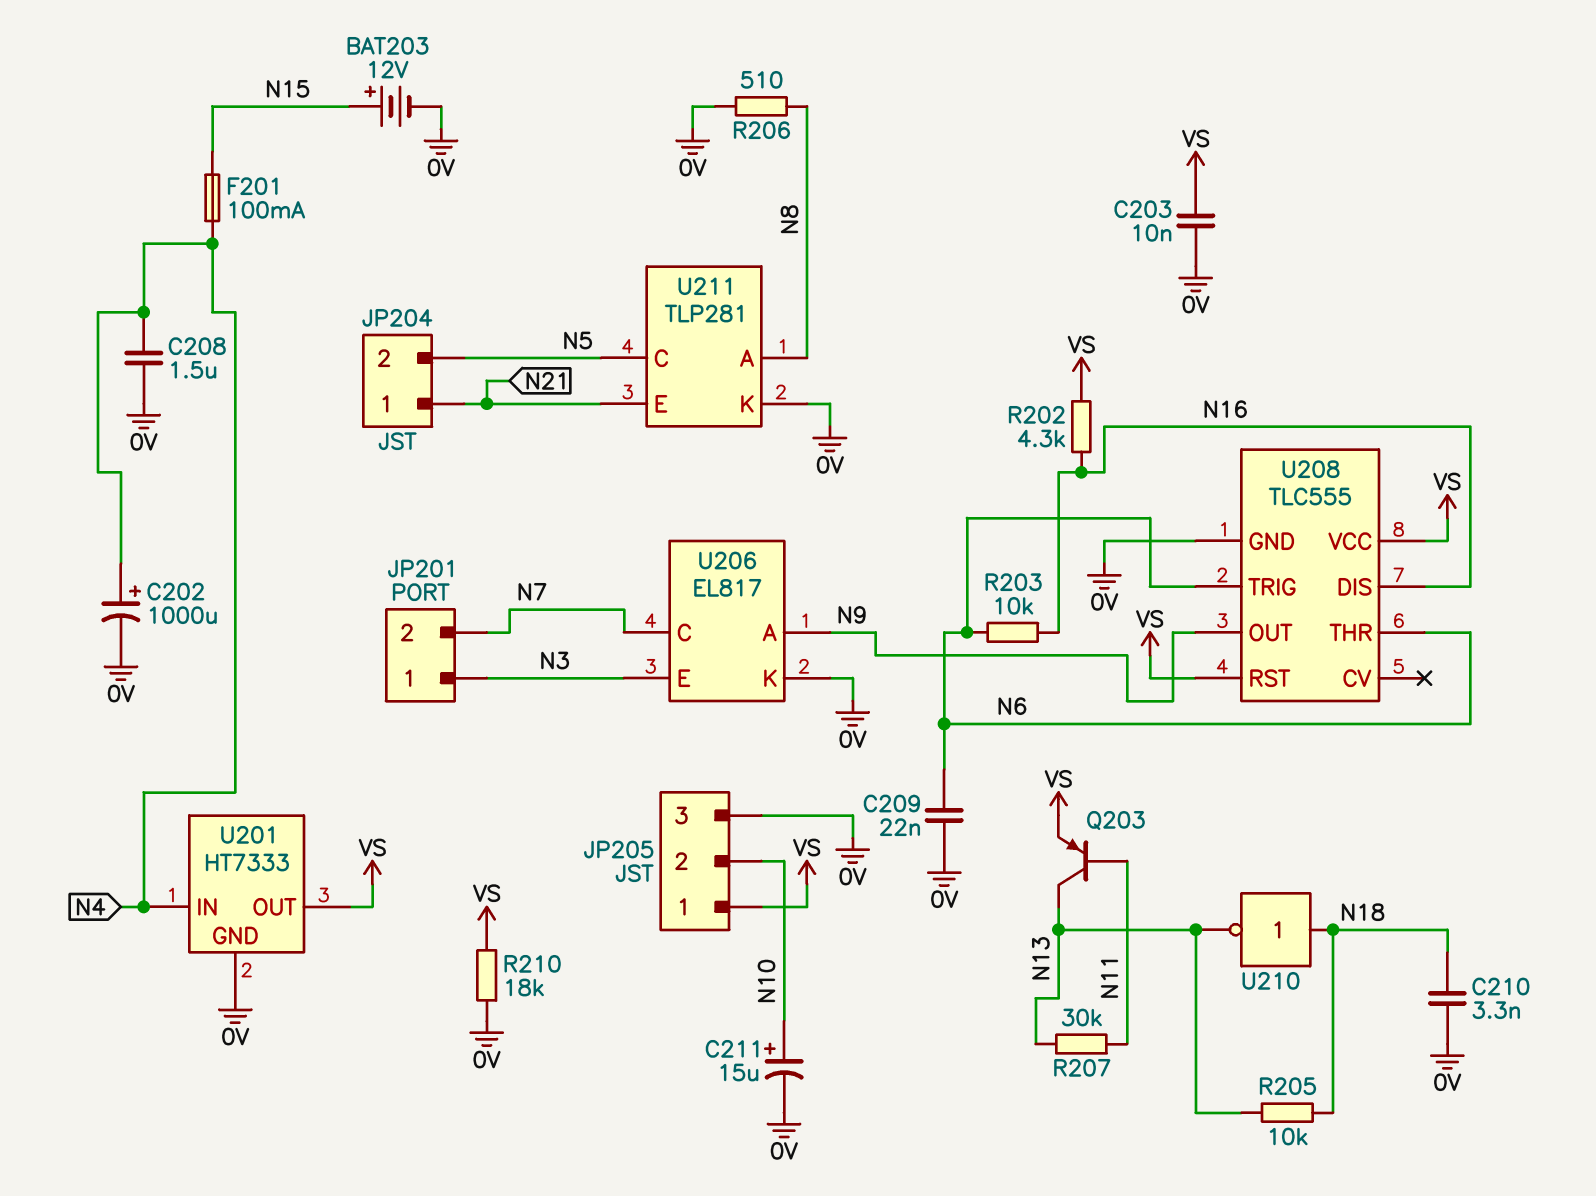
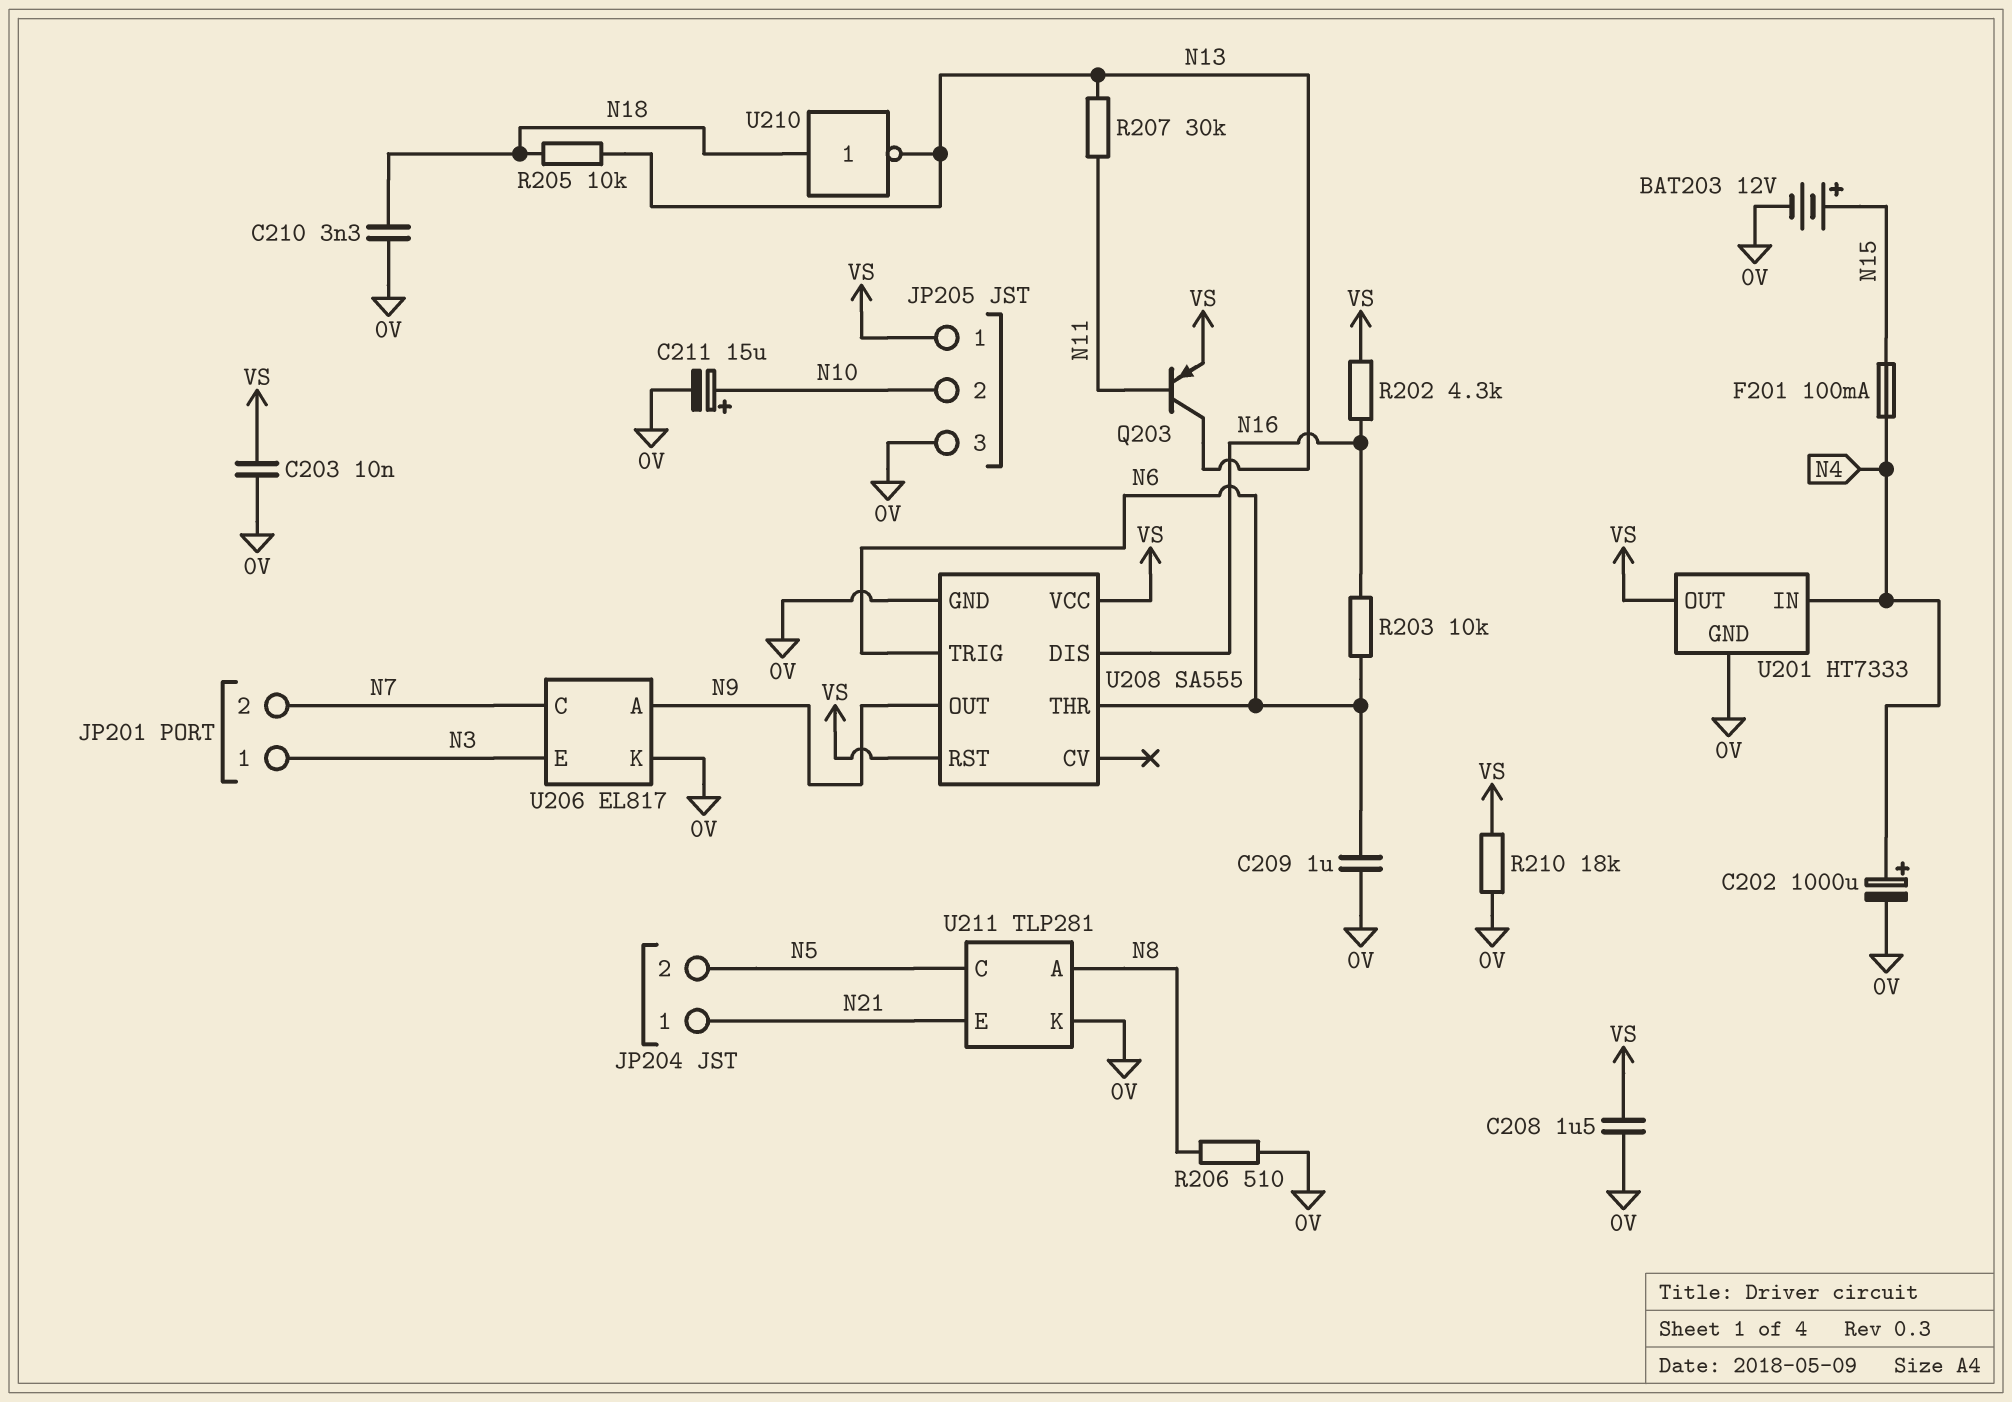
C208: 1.5uF (0V, N4) -> 1.5uF (0V, VS)
C209: 22nF (0V, N6) -> 1uF (0V, N6)
U208: TLC555 -> SA555

